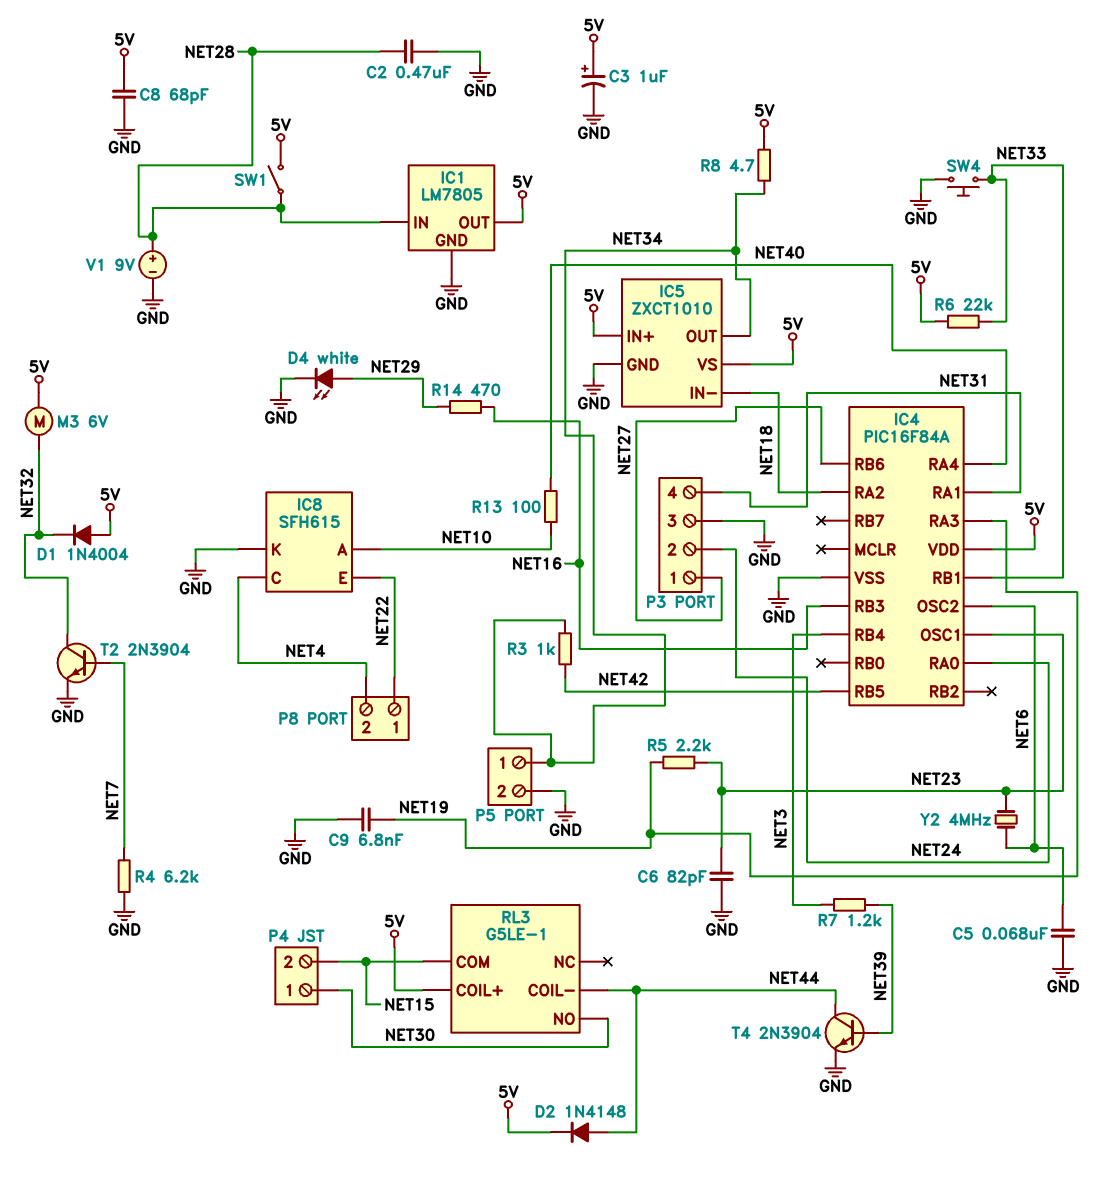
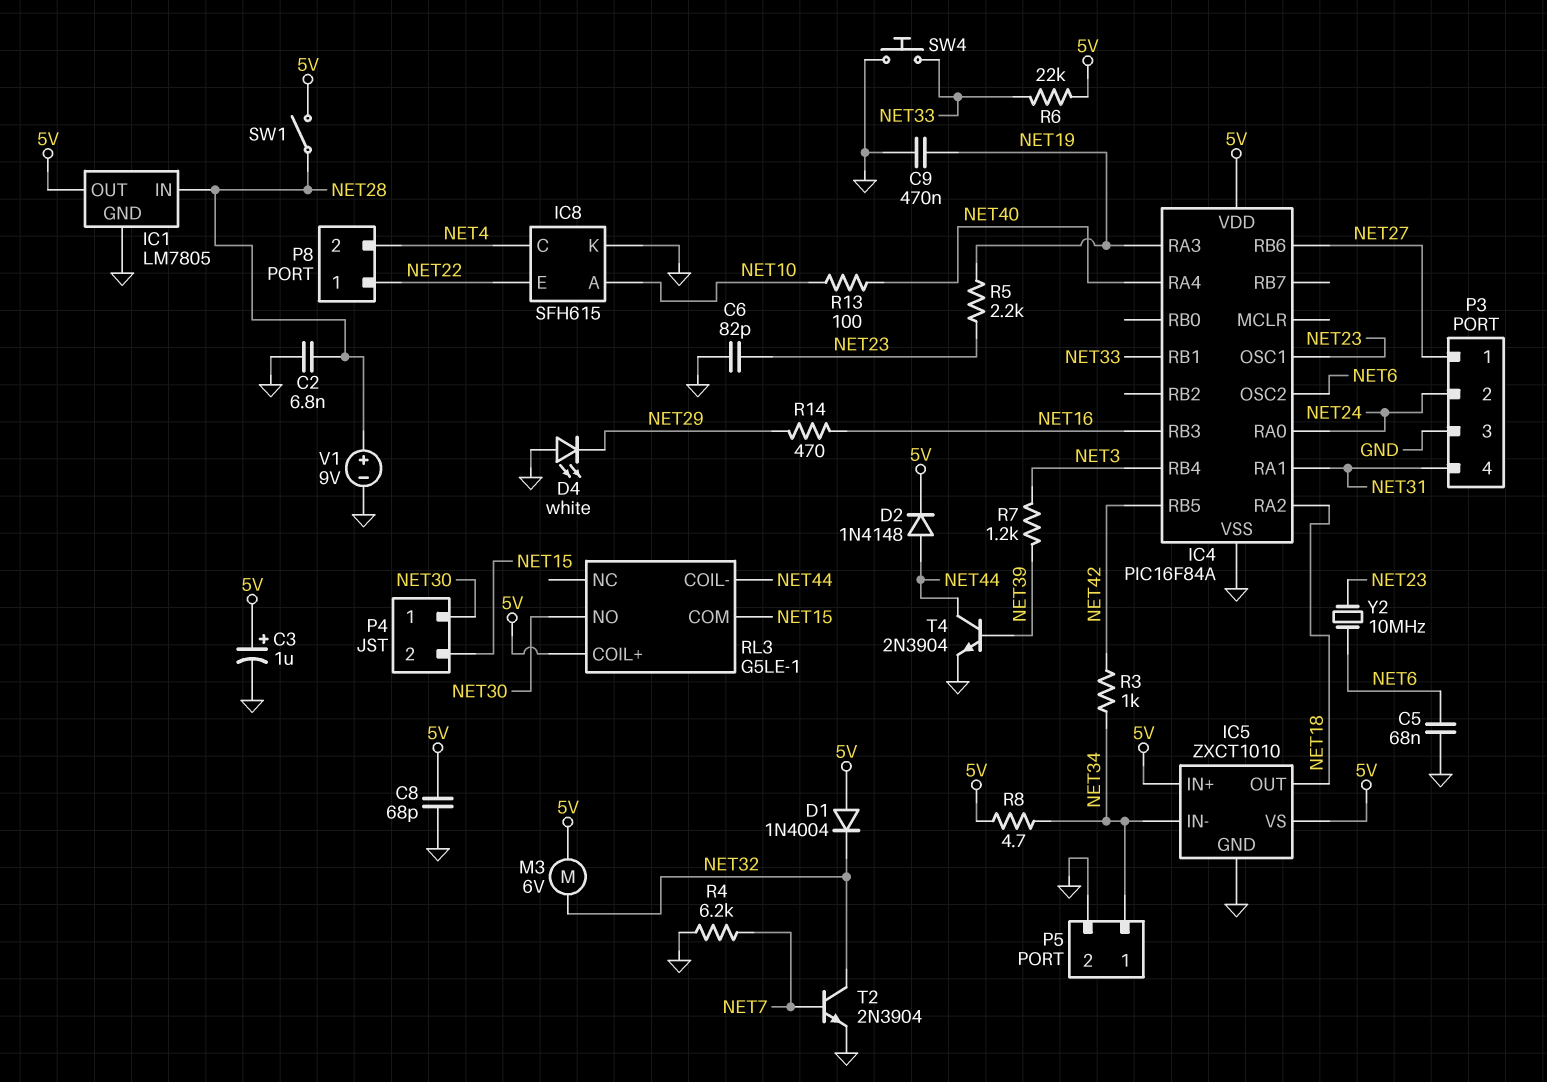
C2: 470nF (GND, NET28) -> 6.8nF (GND, NET28)
C9: 6.8nF (GND, NET19) -> 470nF (GND, NET19)
D4: LED white (A NET29, K GND) -> LED white (A GND, K NET29)
IC5 pin IN-: NET18 -> NET34
IC5 pin OUT: NET34 -> NET18
Y2: 4MHz (NET6, NET23) -> 10MHz (NET6, NET23)

